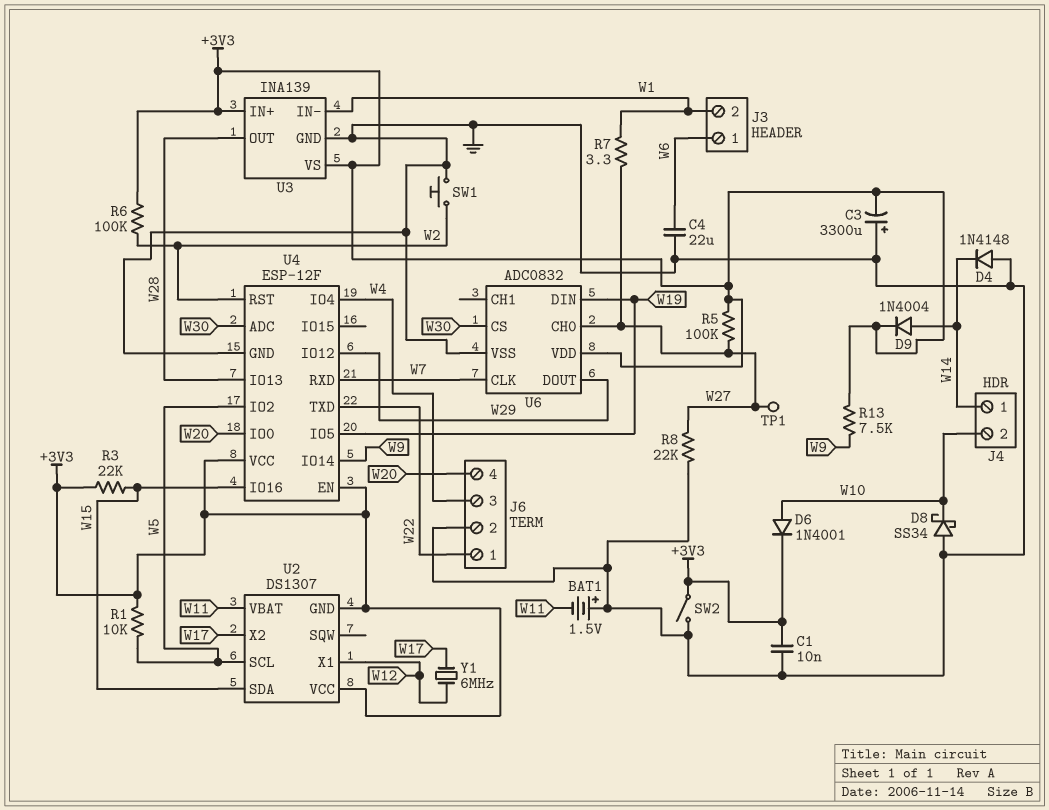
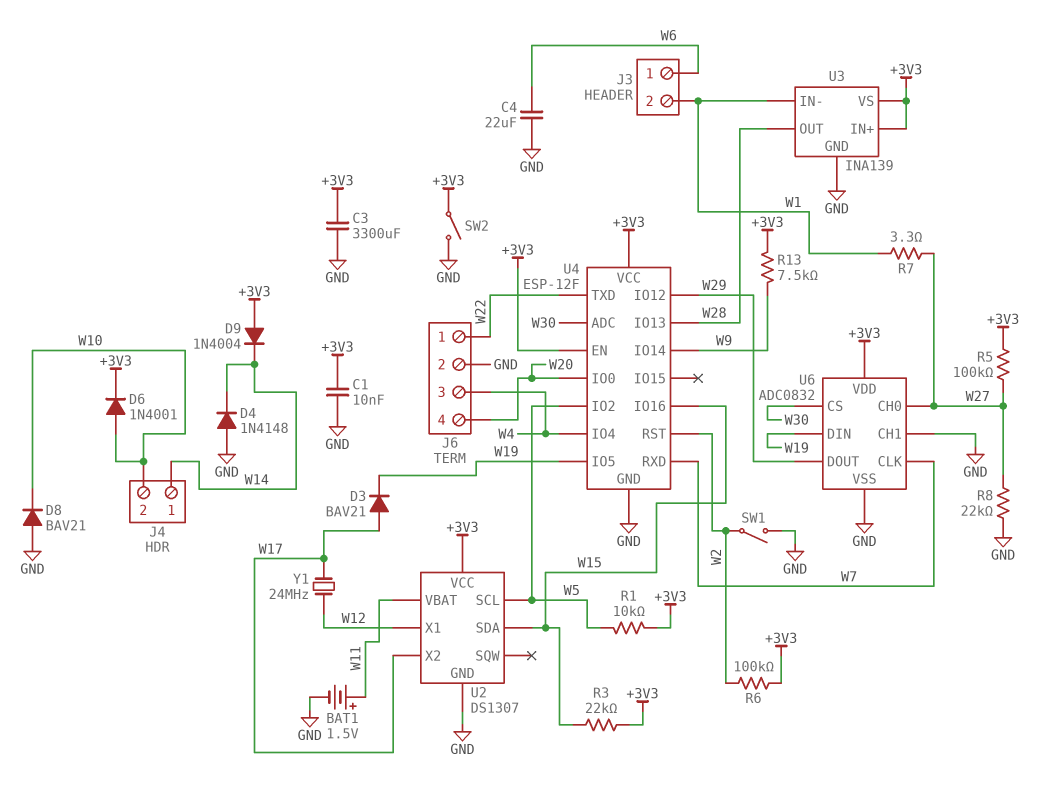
BAT1: 1.5V (plus GND, minus W11) -> 1.5V (plus W11, minus GND)
C3: 3300uF (plus GND, minus +3V3) -> 3300uF (+3V3, GND)
D3: none -> diode BAV21 (A W17, K W19)
D8: schottky SS34 (A GND, K W10) -> diode BAV21 (A GND, K W10)
D9: diode 1N4004 (A W14, K +3V3) -> diode 1N4004 (A +3V3, K W14)
SW1: button (GND, W2) -> switch (GND, W2)
TP1: test point (W27) -> none
U2 pin GND: +3V3 -> GND
U6 pin CH1: none -> GND
Y1: 6MHz (W12, W17) -> 24MHz (W12, W17)

